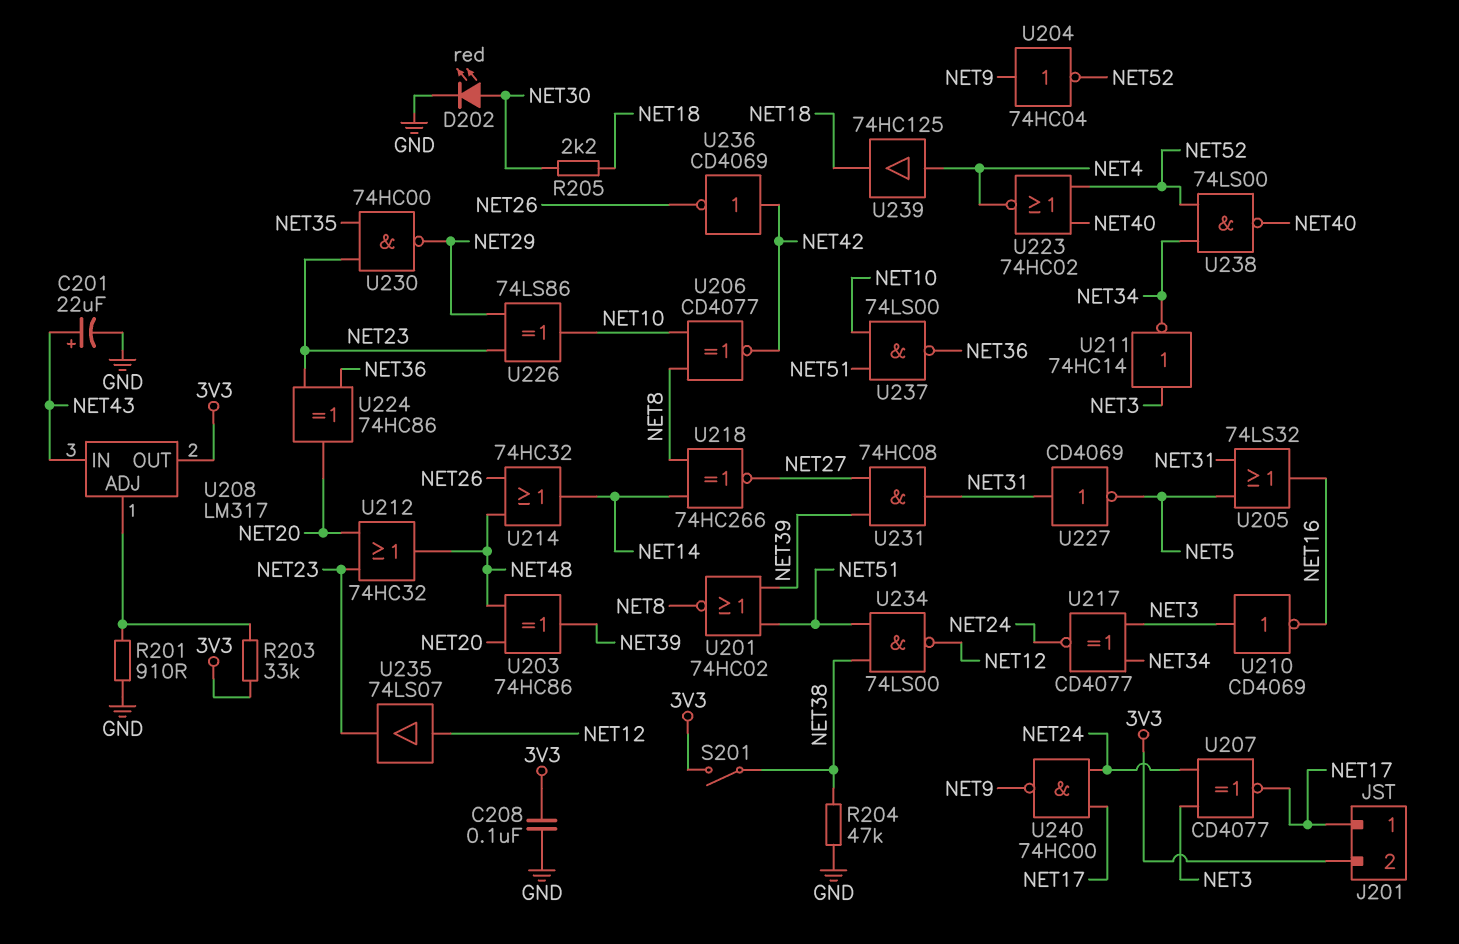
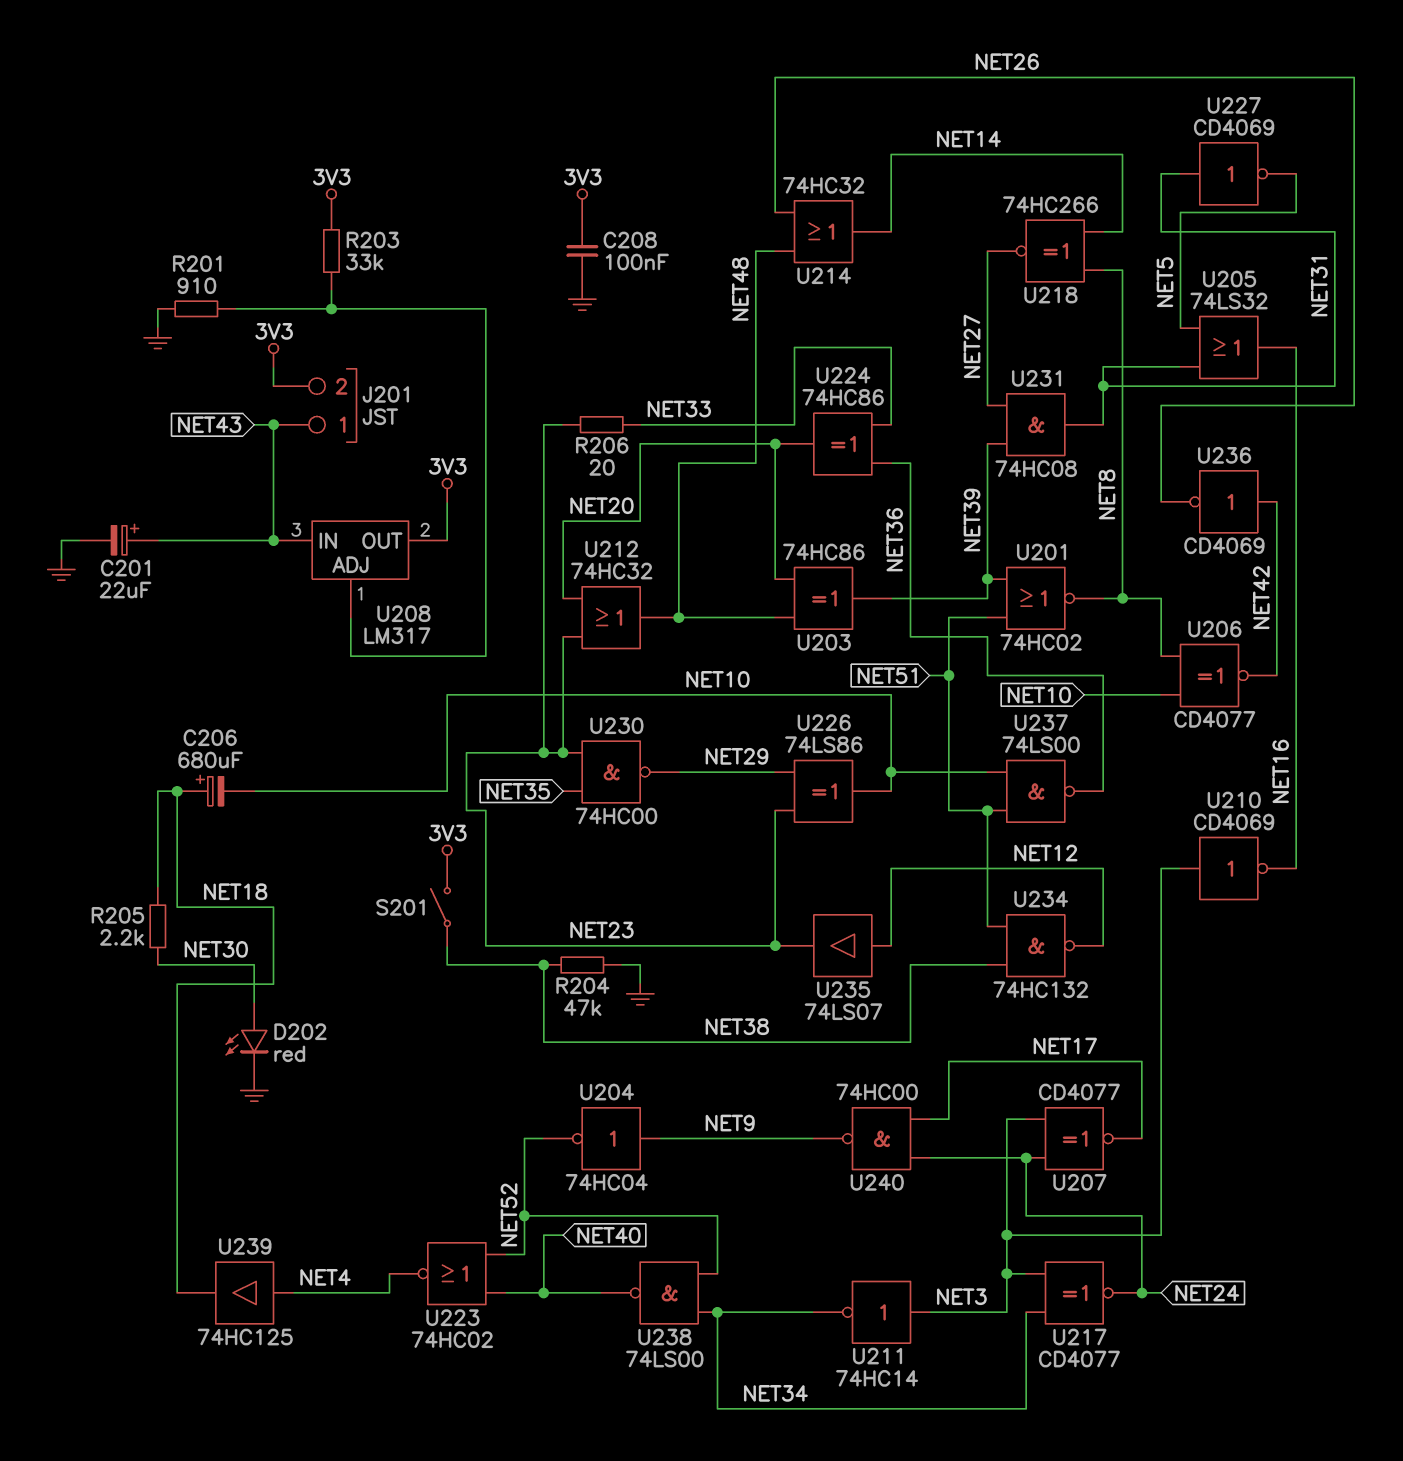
C206: none -> 680uF (plus NET18, minus NET10)
J201 pin 1: NET17 -> NET43
R206: none -> 20 (NET23, NET33)
U224: XOR 74HC86 (in NET23, in NET36, out NET20) -> XOR 74HC86 (in NET33, in NET36, out NET20)
U234: NAND 74LS00 (in NET38, in NET51, out NET12) -> NAND 74HC132 (in NET38, in NET51, out NET12)

